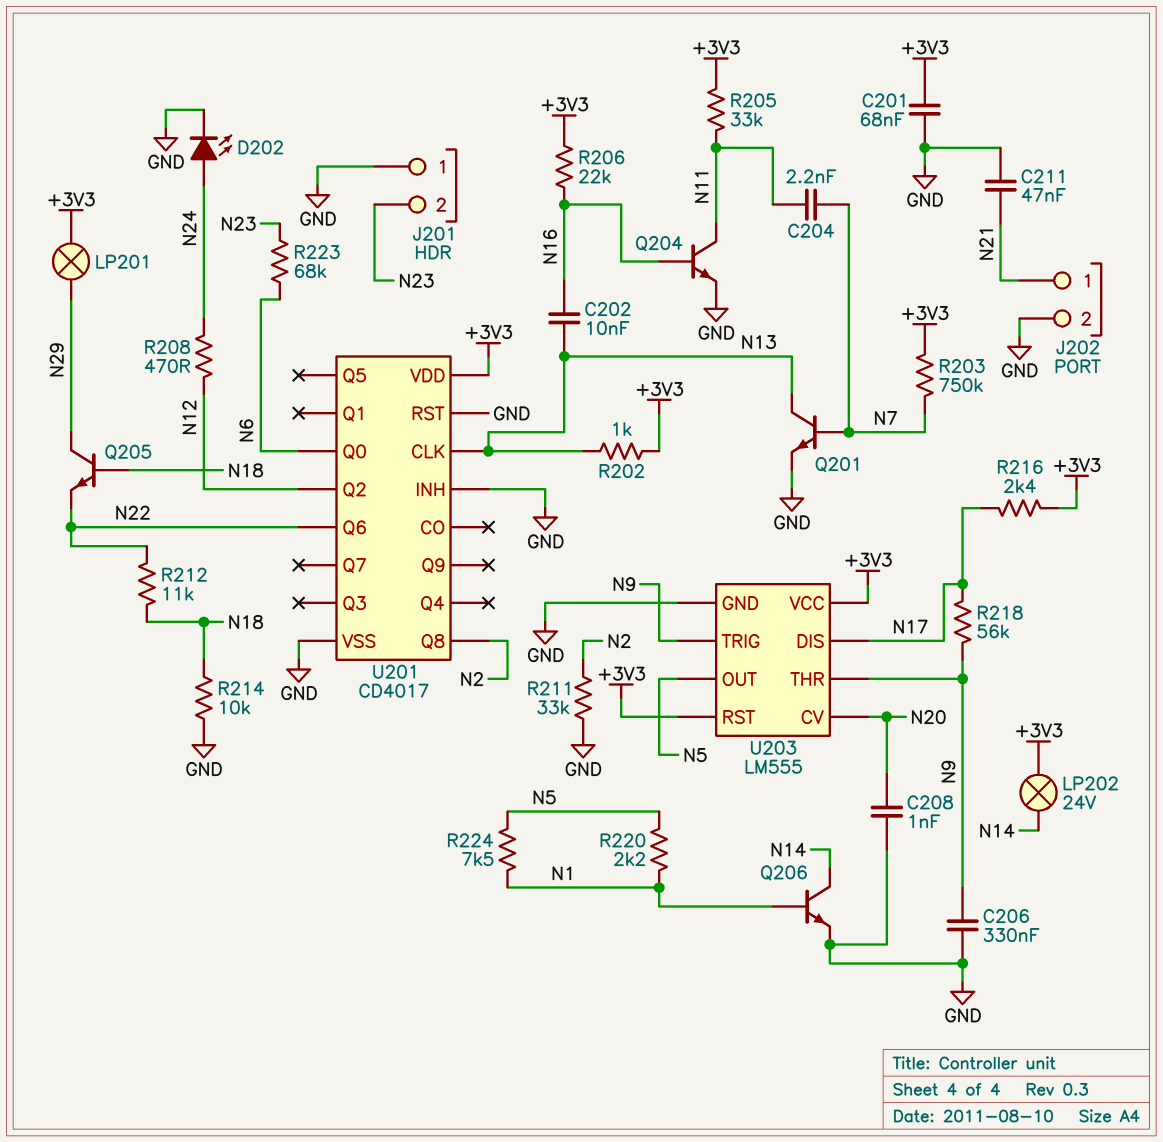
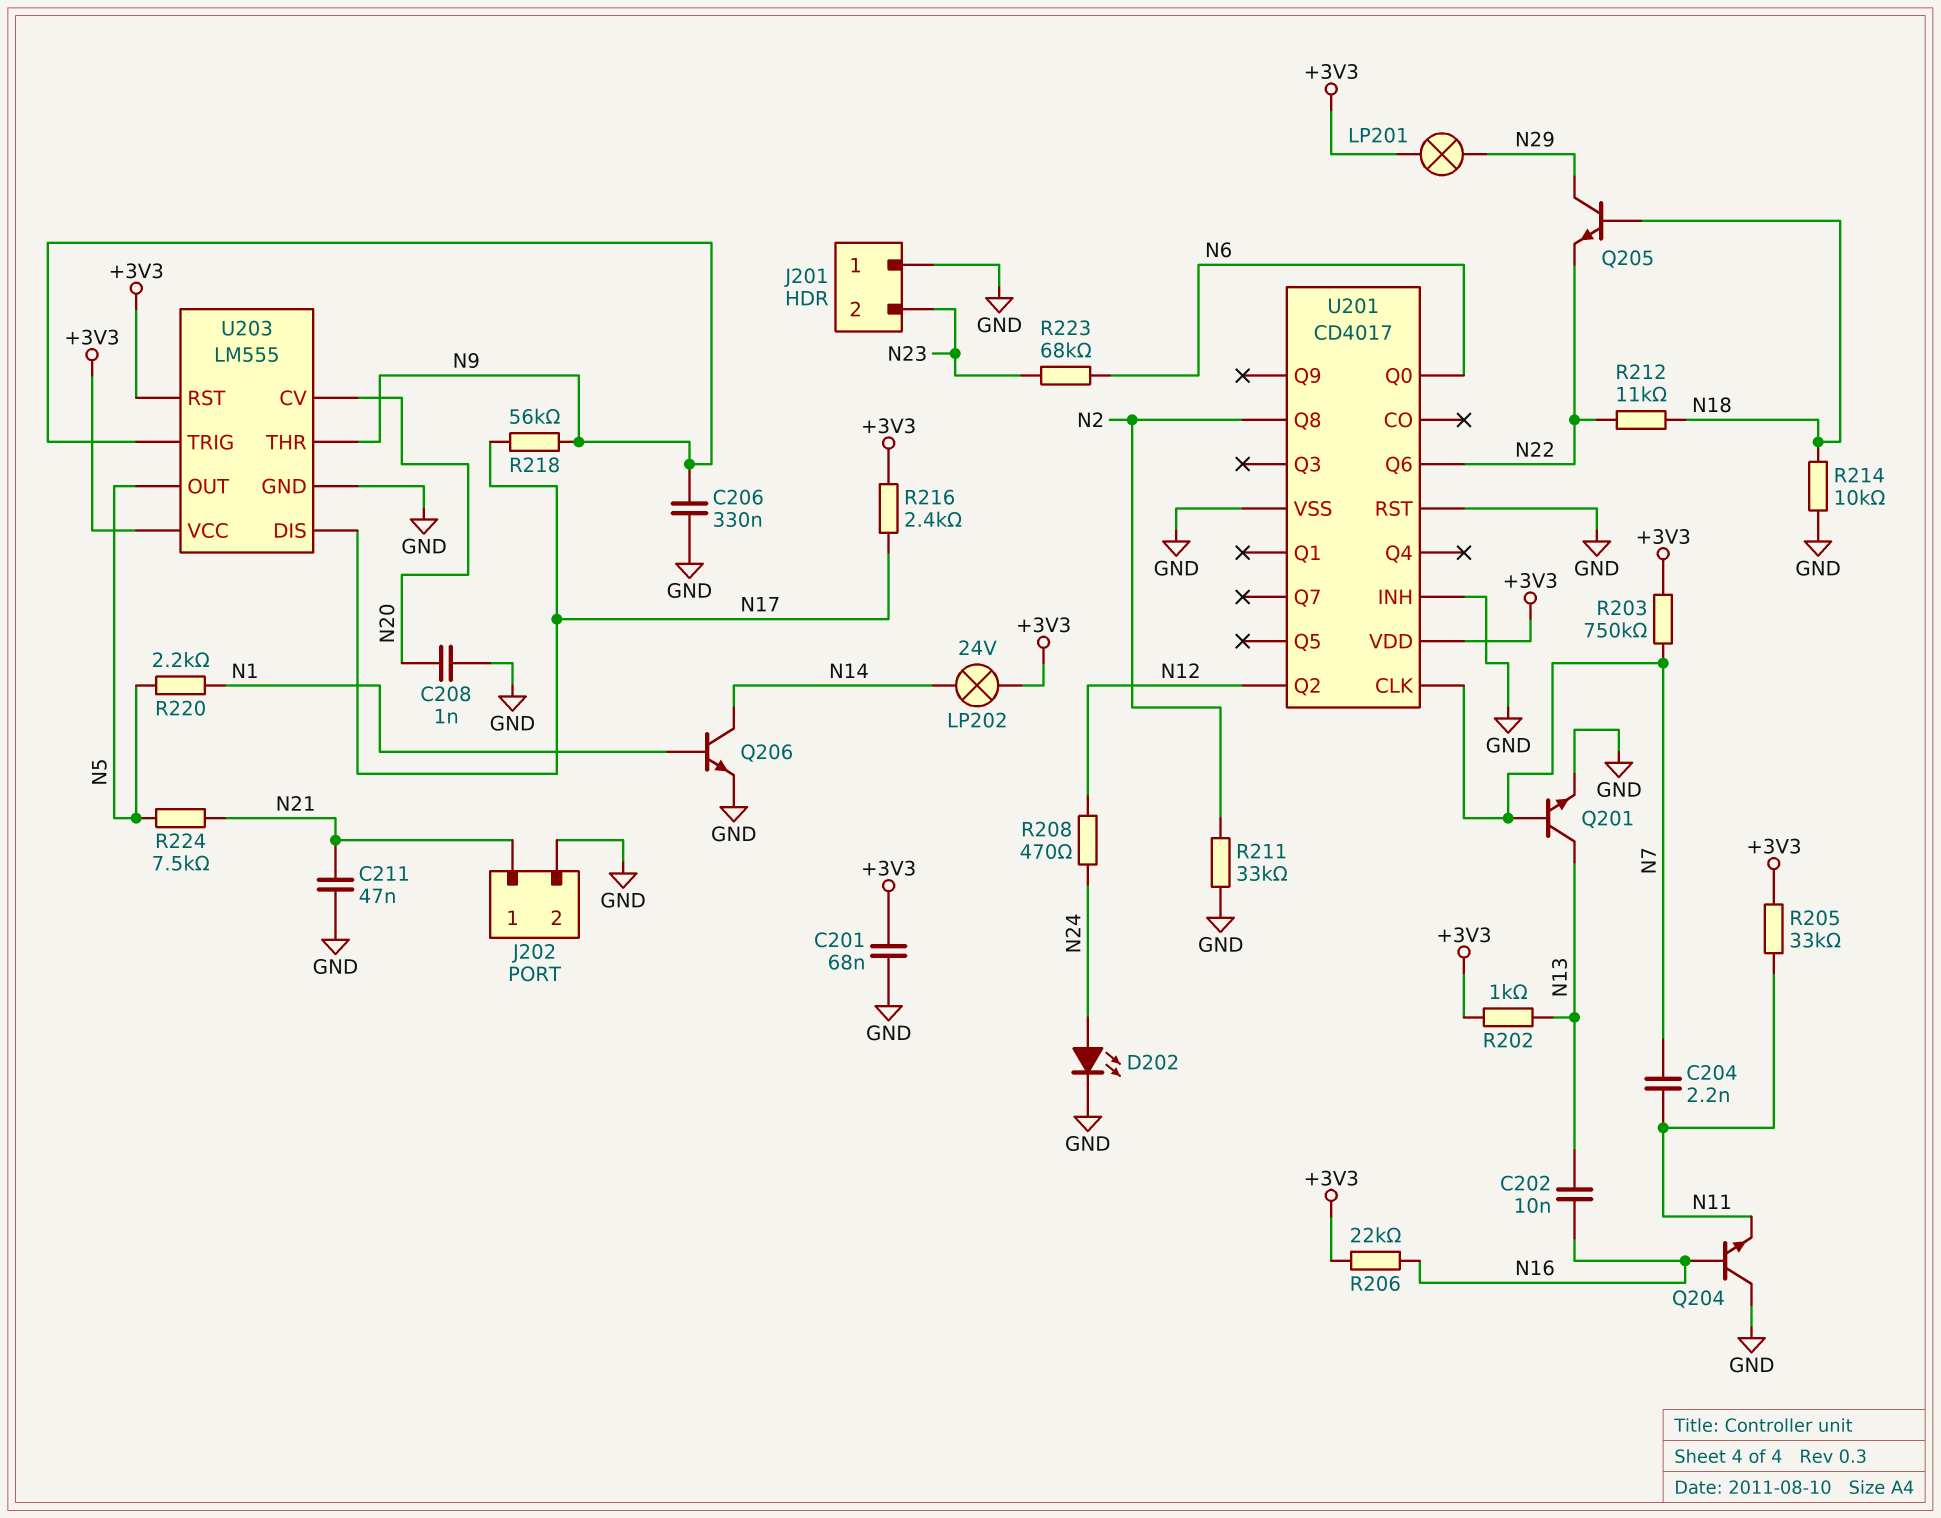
Q204: NPN (B N16, C N11, E GND) -> NPN (B N16, C GND, E N11)
R224: 7.5k (N1, N5) -> 7.5k (N5, N21)
U201 pin CLK: N13 -> N7

